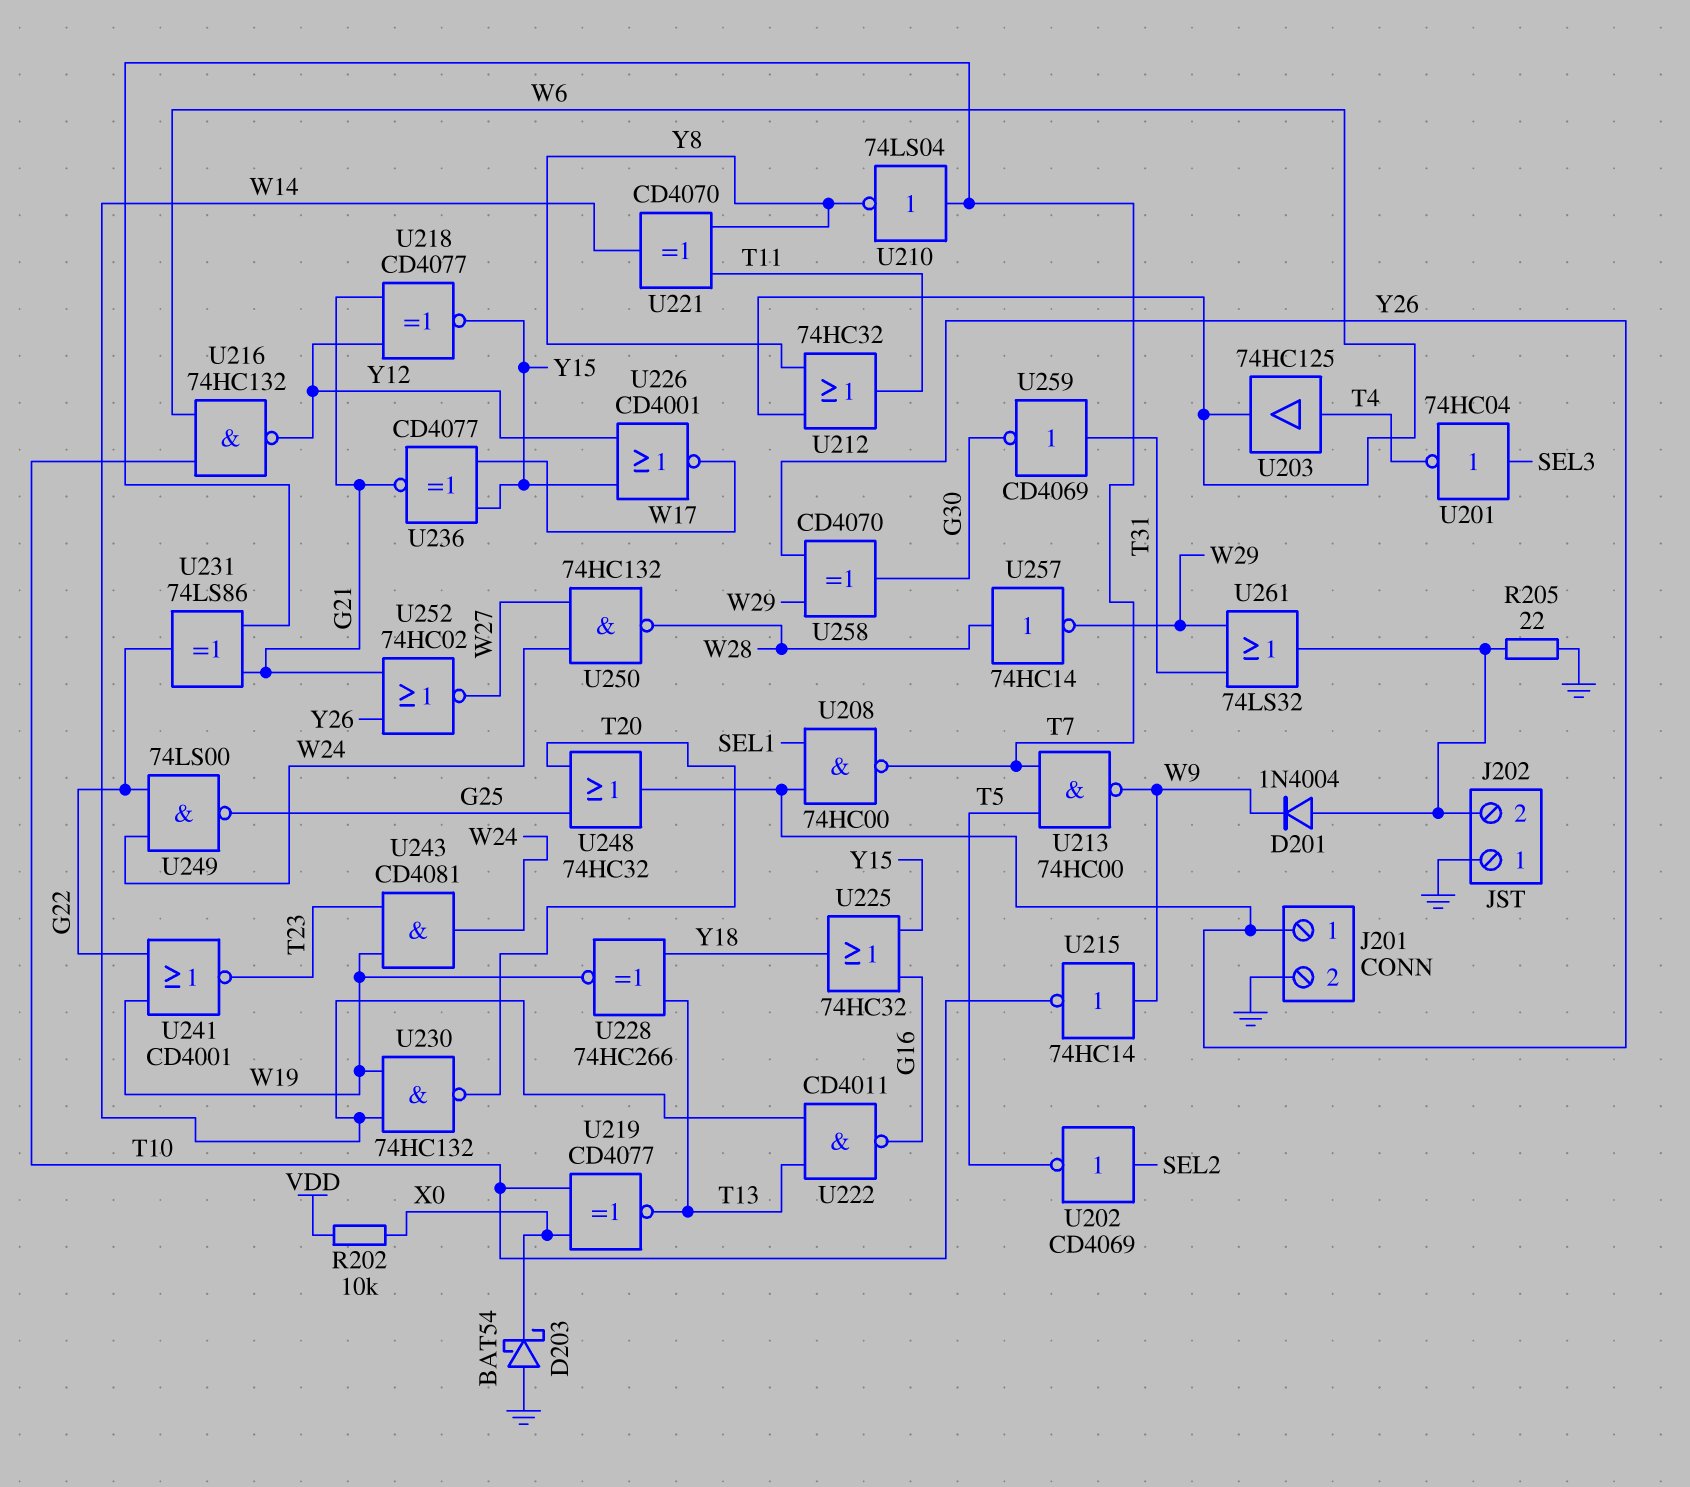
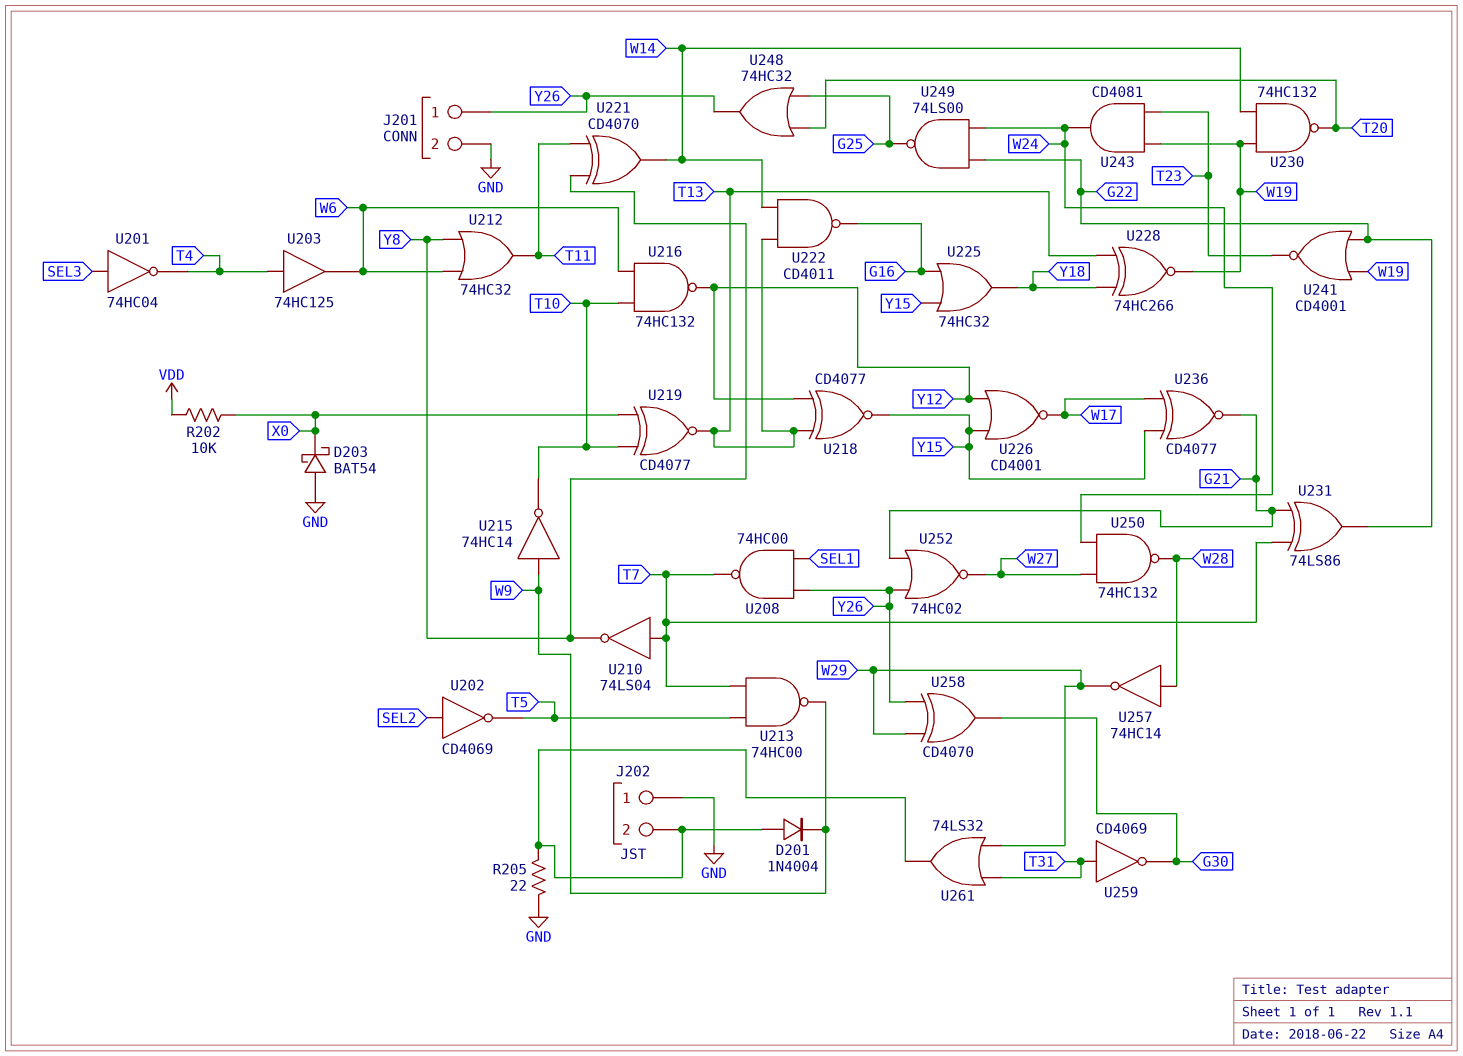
U218: XNOR CD4077 (in G21, in Y12, out Y15) -> XNOR CD4077 (in T13, in Y12, out Y15)

